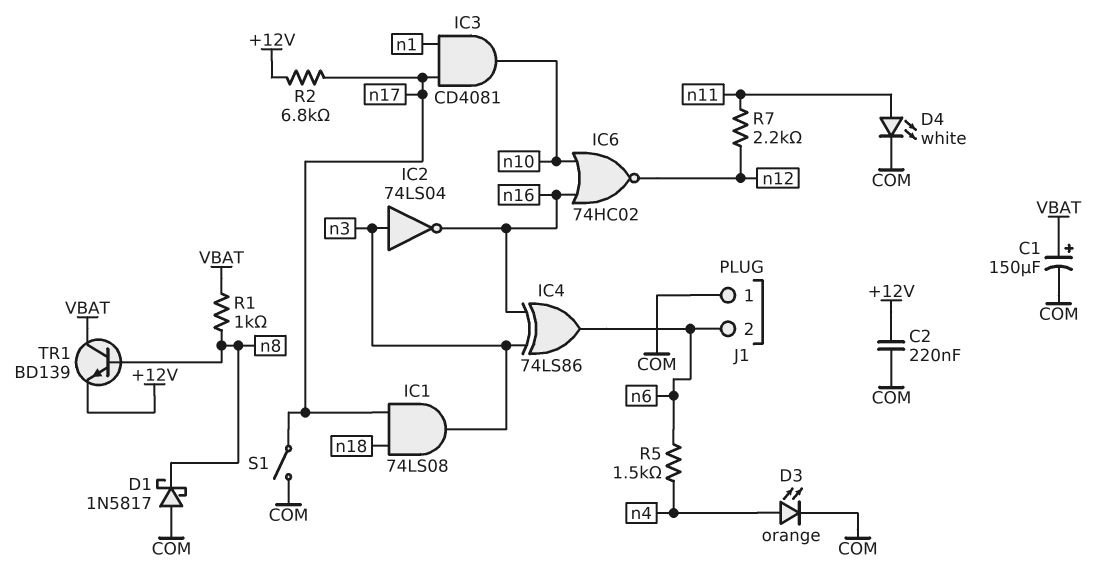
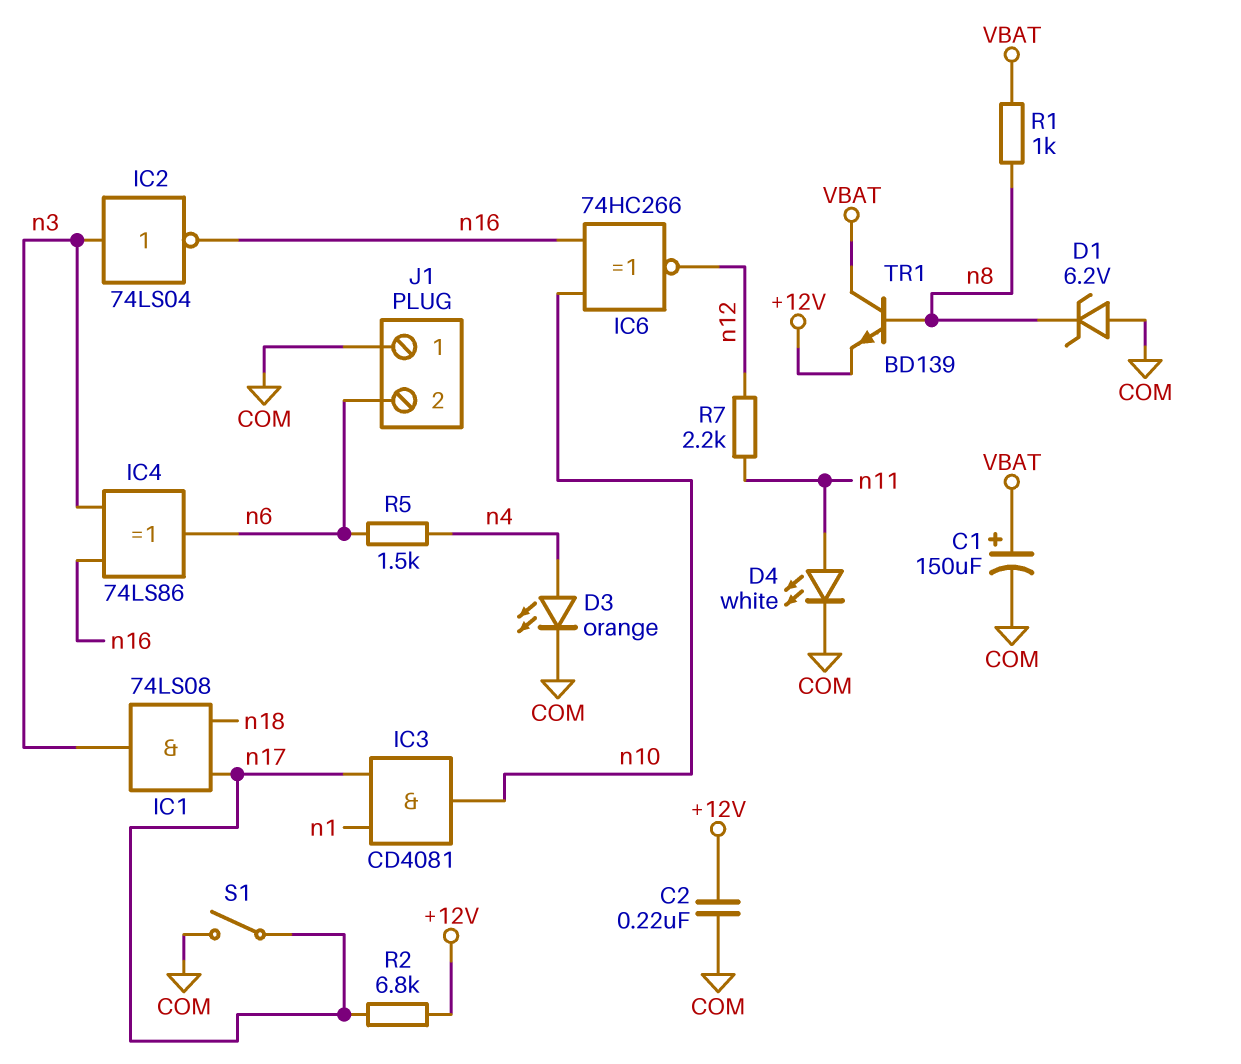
D1: schottky 1N5817 (A COM, K n8) -> zener 6.2V (A COM, K n8)
IC6: NOR 74HC02 (in n10, in n16, out n12) -> XNOR 74HC266 (in n10, in n16, out n12)

